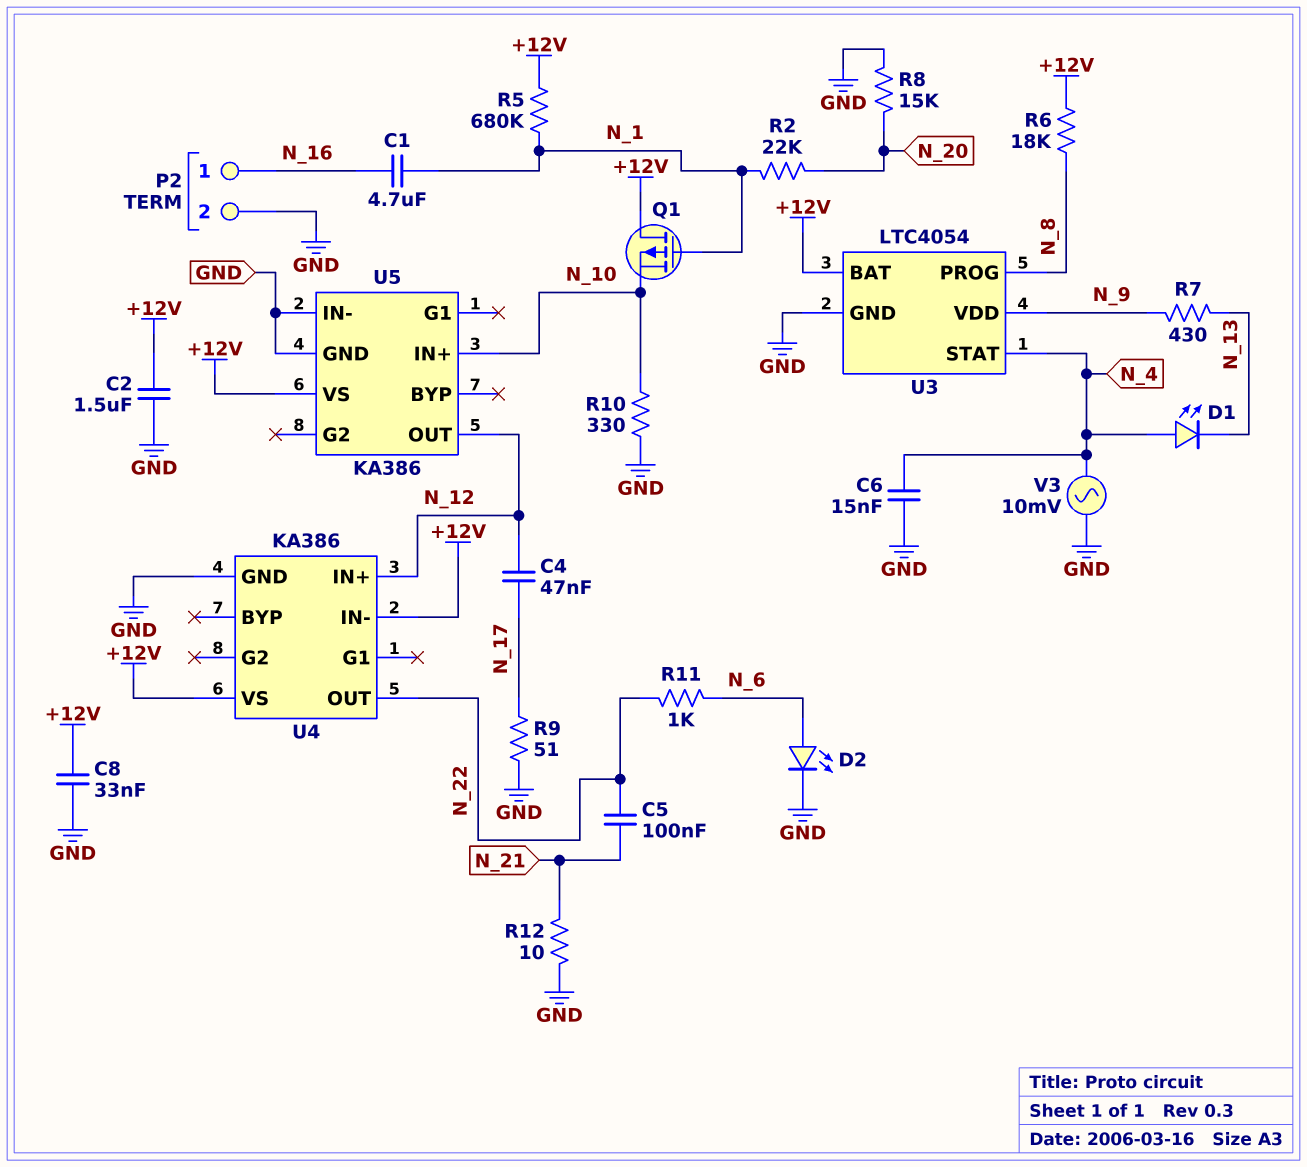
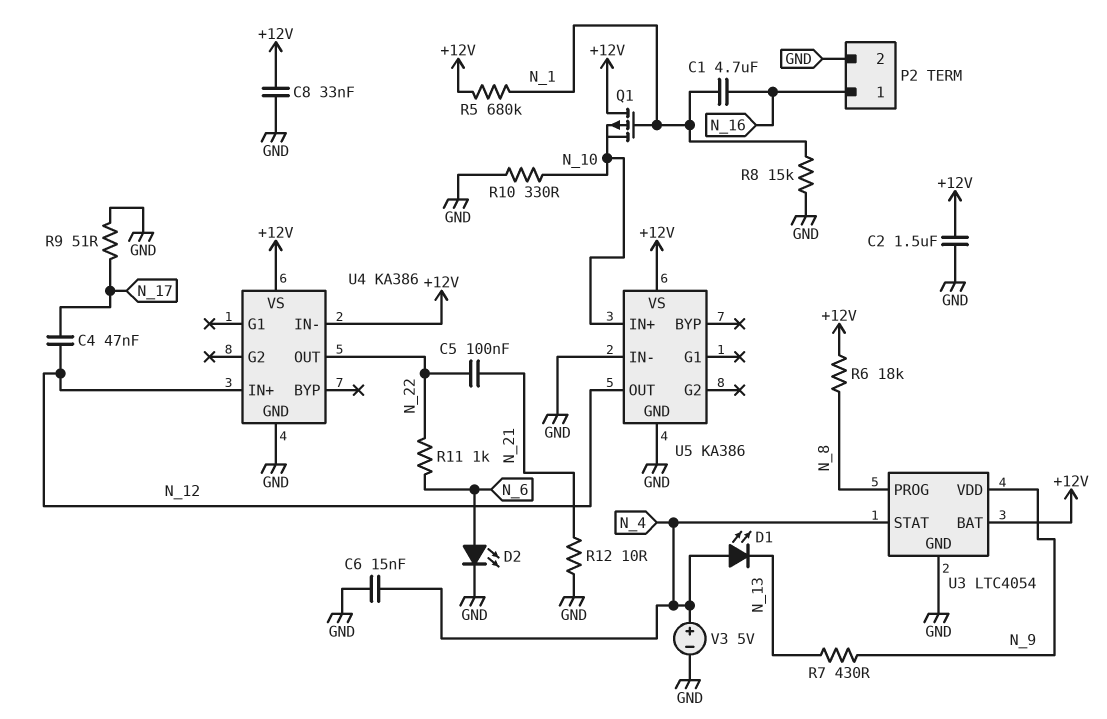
R2: 22k (N_1, N_20) -> none
R8: 15k (GND, N_20) -> 15k (GND, N_1)
V3: AC 10mV (GND, N_4) -> 5V (plus N_4, minus GND)

